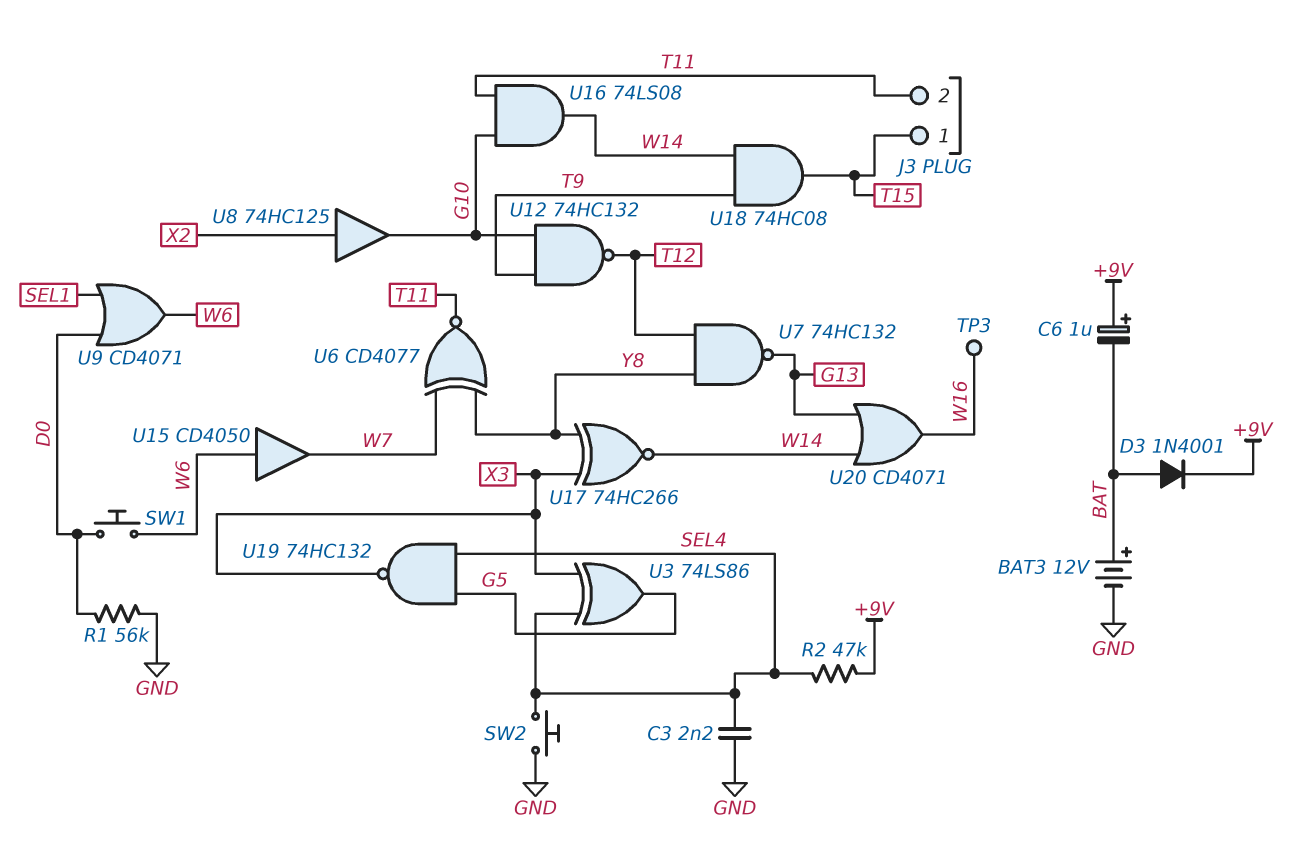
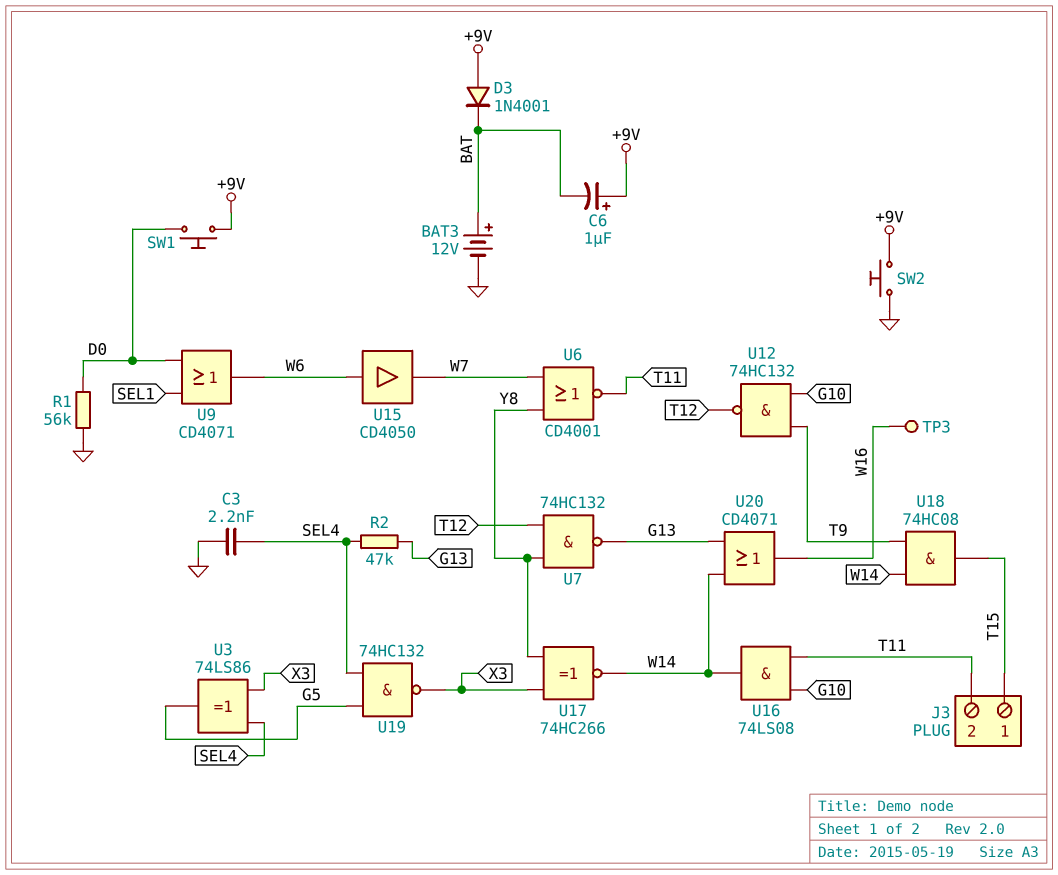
D3: diode 1N4001 (A BAT, K +9V) -> diode 1N4001 (A +9V, K BAT)
R2: 47k (+9V, SEL4) -> 47k (G13, SEL4)
SW1: button (D0, W6) -> button (+9V, D0)
SW2: button (GND, SEL4) -> button (+9V, GND)
U6: XNOR CD4077 (in W7, in Y8, out T11) -> NOR CD4001 (in W7, in Y8, out T11)
U8: buffer 74HC125 (in X2, out G10) -> none

